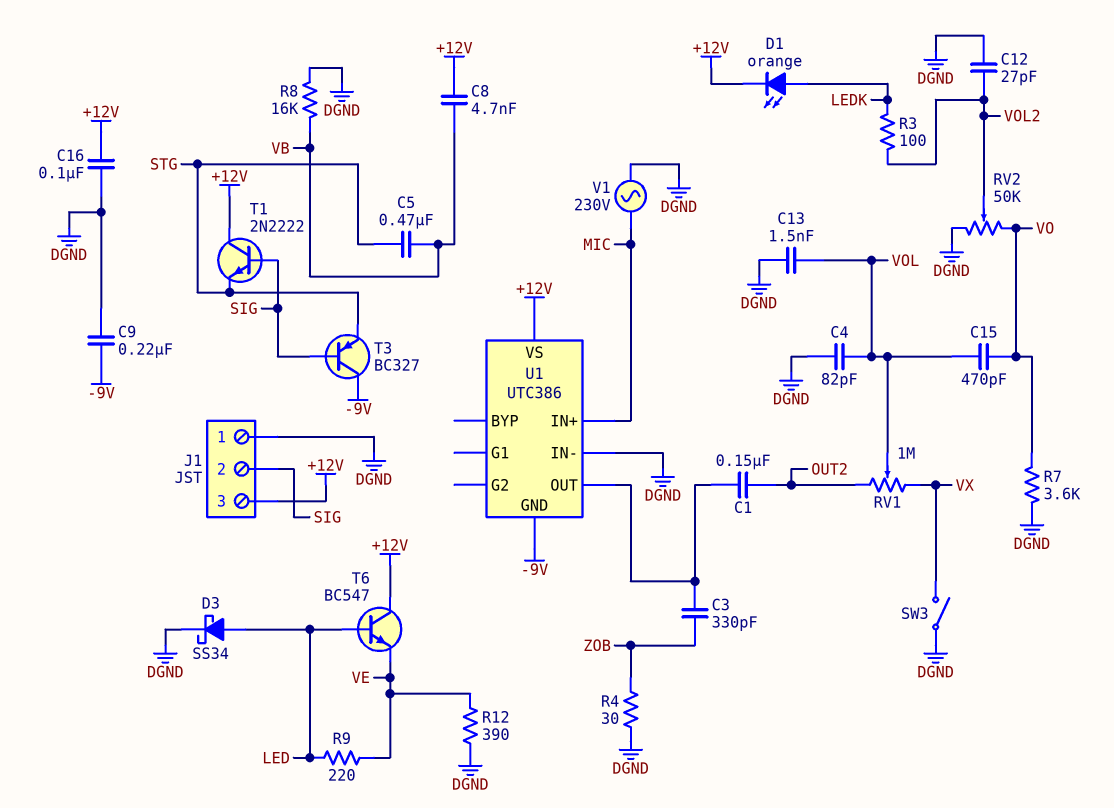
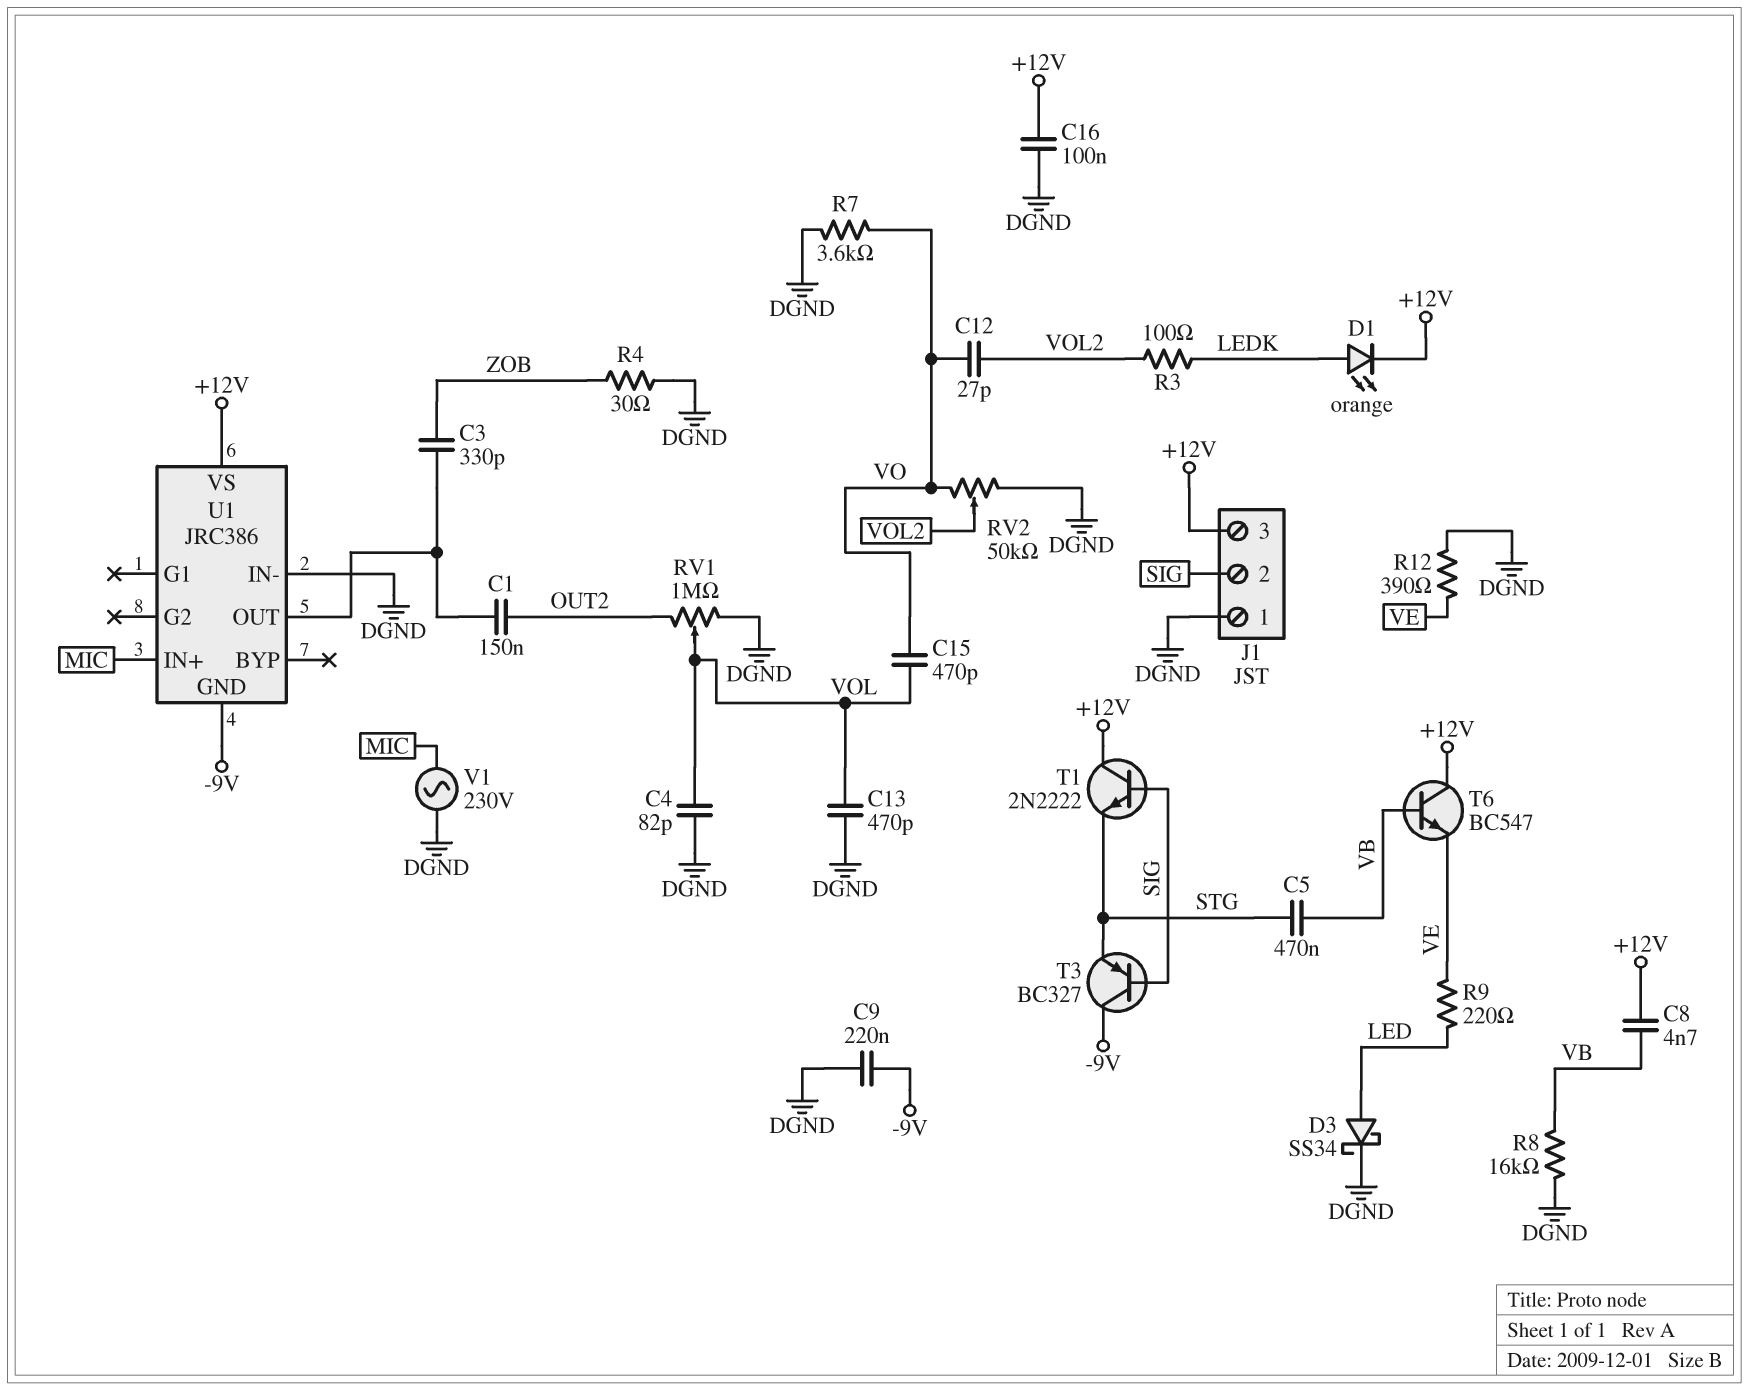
C12: 27pF (DGND, VOL2) -> 27pF (VO, VOL2)
C13: 1.5nF (DGND, VOL) -> 470pF (DGND, VOL)
RV1: 1M (OUT2, VX, wiper VOL) -> 1M (DGND, OUT2, wiper VOL)
SW3: switch (DGND, VX) -> none
T6: NPN BC547 (B LED, C +12V, E VE) -> NPN BC547 (B VB, C +12V, E VE)
U1: UTC386 -> JRC386

